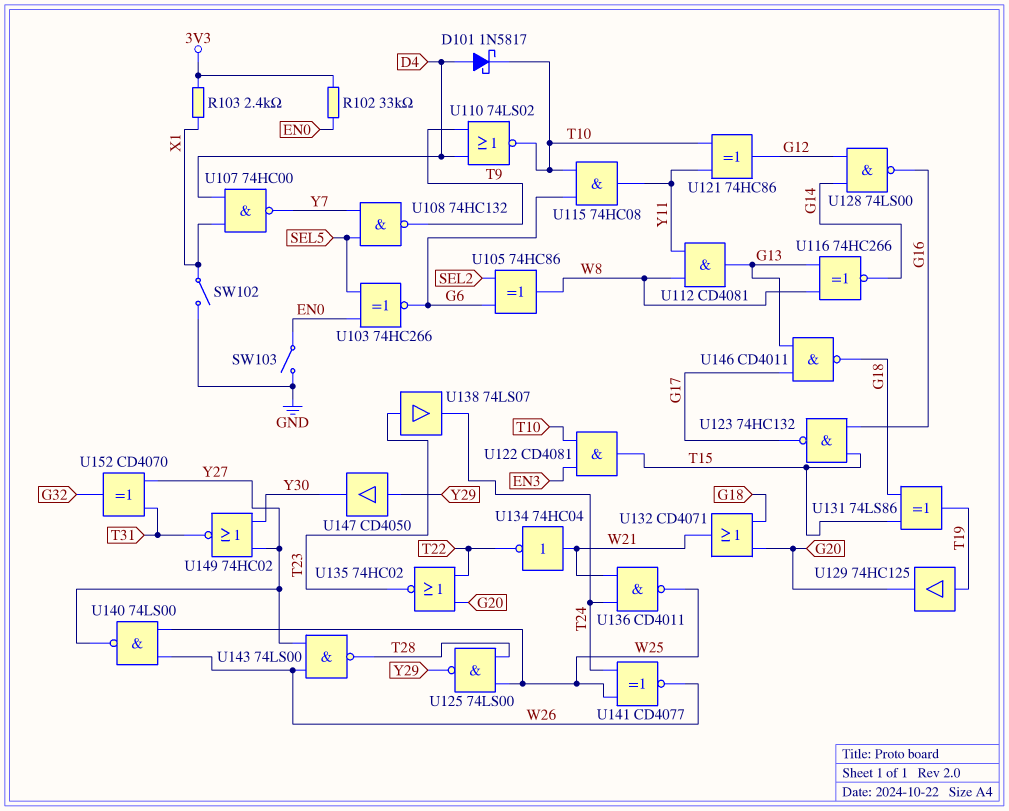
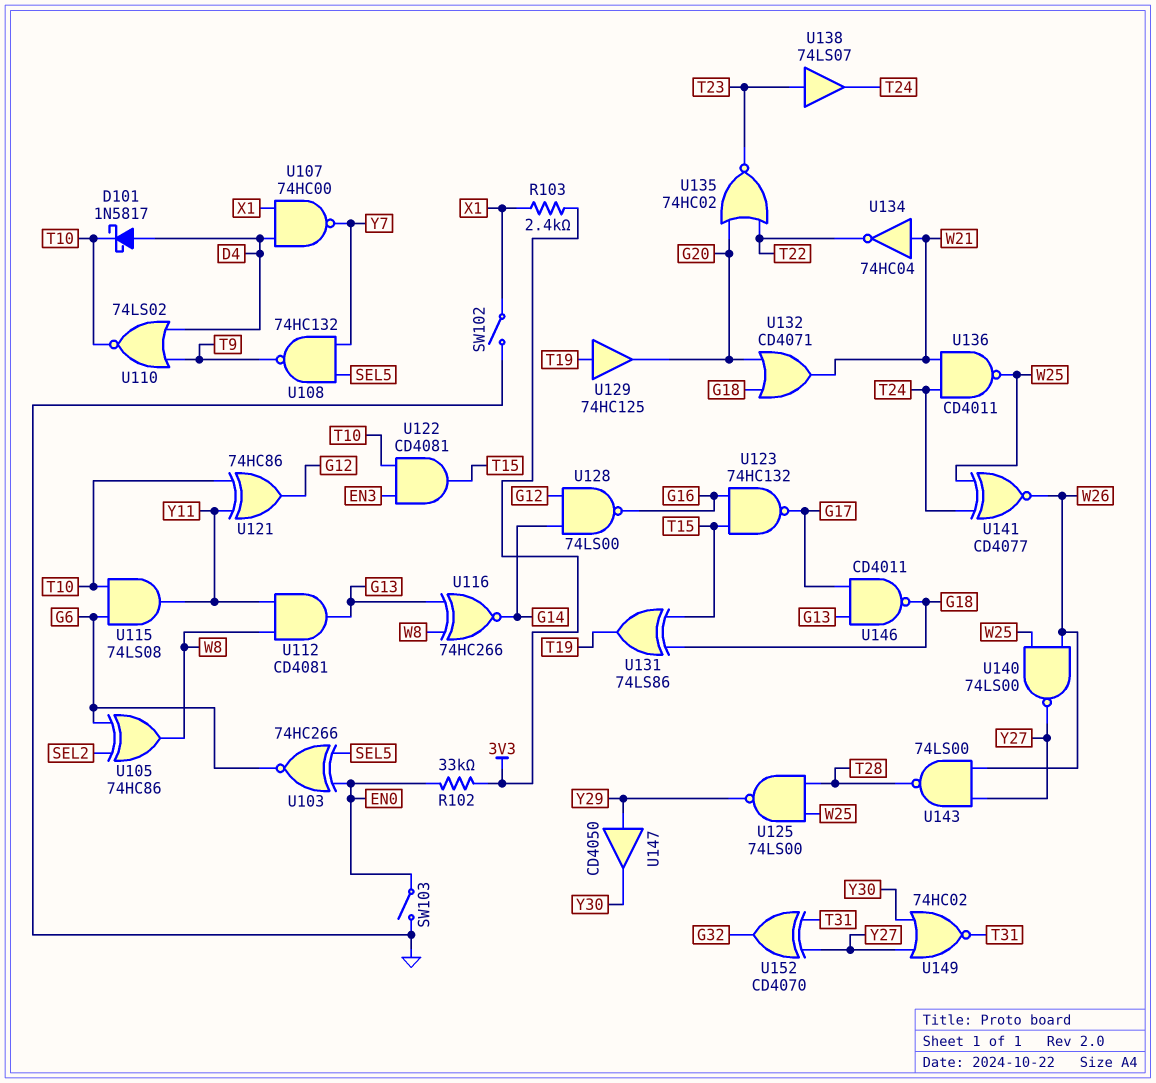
U115: AND 74HC08 (in G6, in T10, out Y11) -> AND 74LS08 (in G6, in T10, out Y11)

